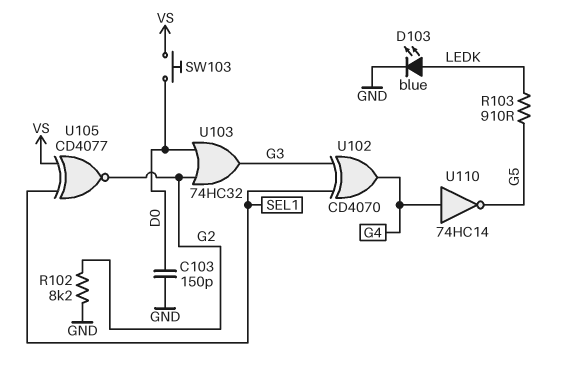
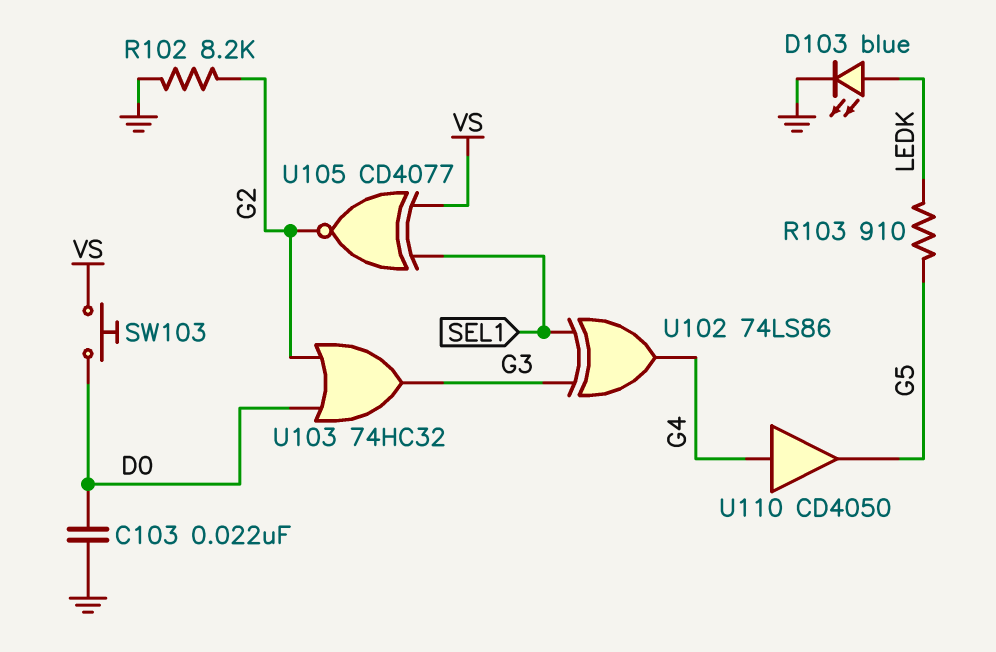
C103: 150pF (D0, GND) -> 22nF (D0, GND)
U102: XOR CD4070 (in G3, in SEL1, out G4) -> XOR 74LS86 (in G3, in SEL1, out G4)
U110: NOT 74HC14 (in G4, out G5) -> buffer CD4050 (in G4, out G5)

